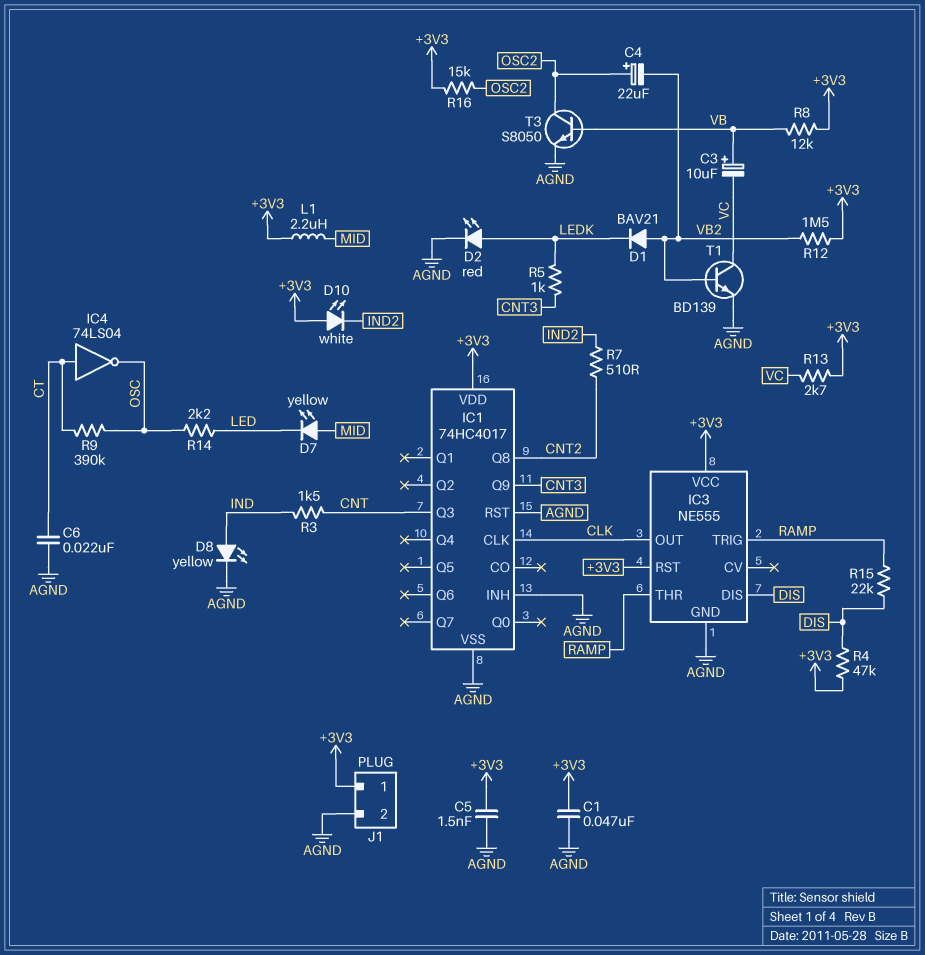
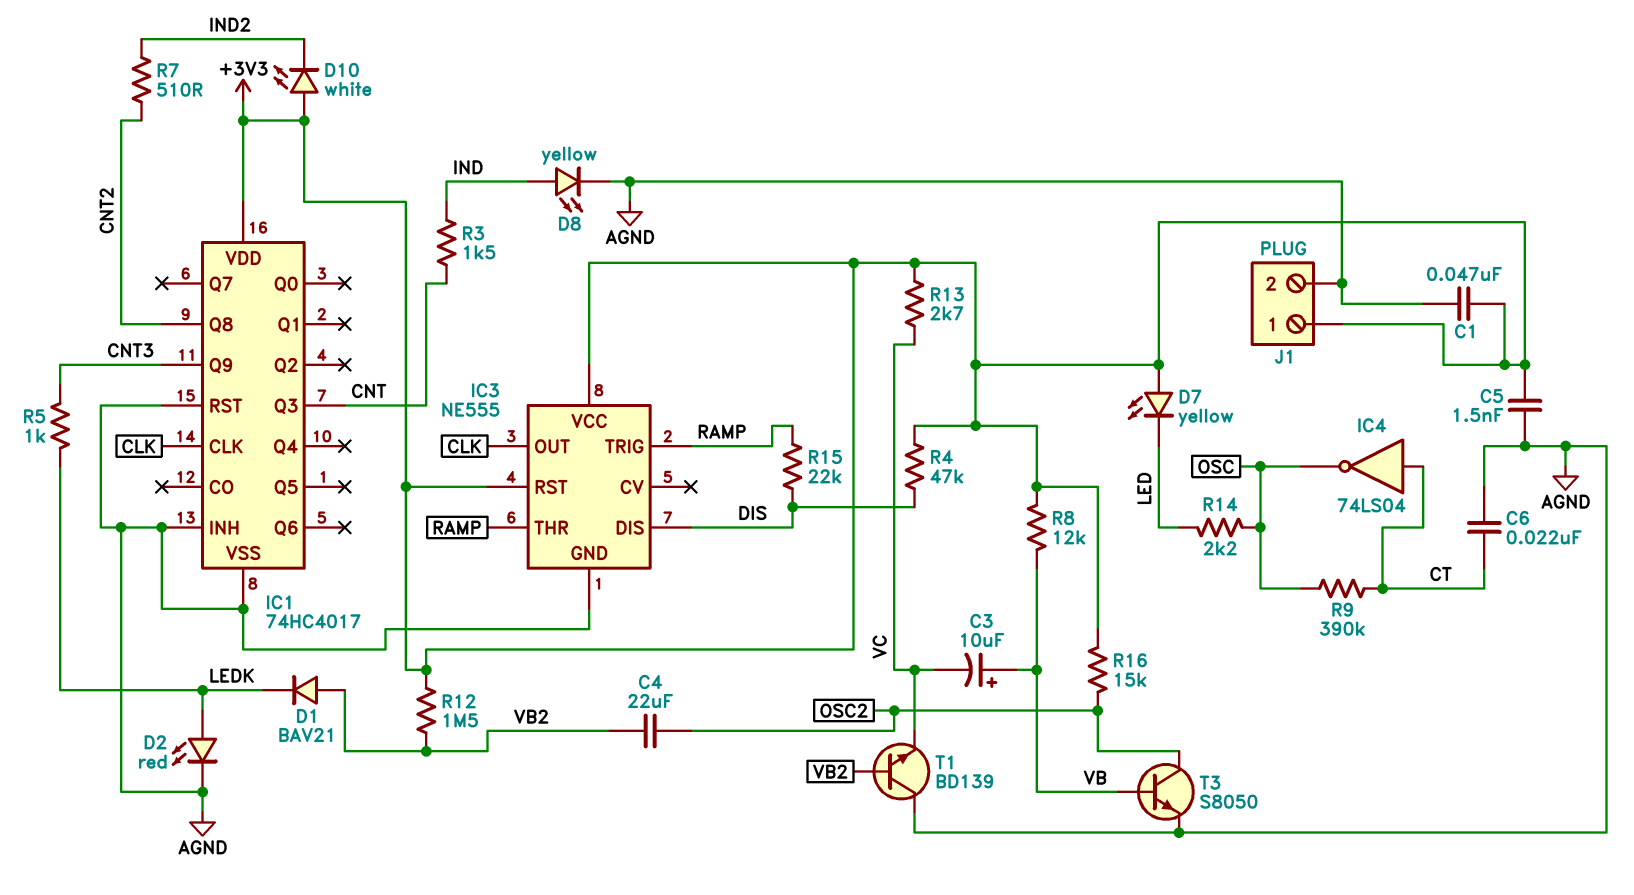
C4: 22uF (plus OSC2, minus VB2) -> 22uF (OSC2, VB2)
D7: LED yellow (A MID, K LED) -> LED yellow (A +3V3, K LED)
L1: 2.2uH (+3V3, MID) -> none
T1: NPN BD139 (B VB2, C VC, E AGND) -> NPN BD139 (B VB2, C AGND, E VC)

